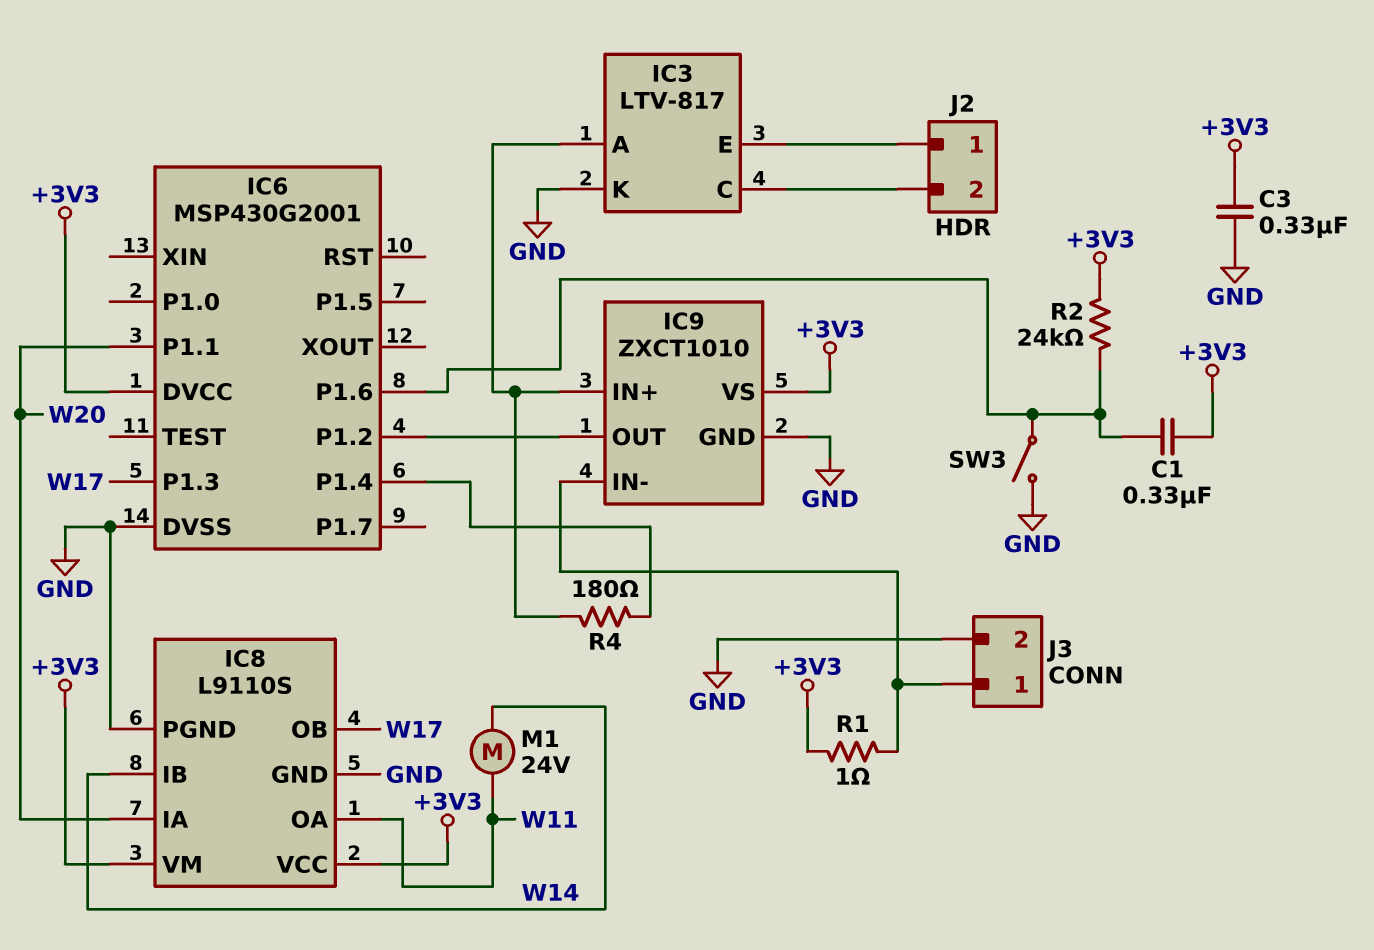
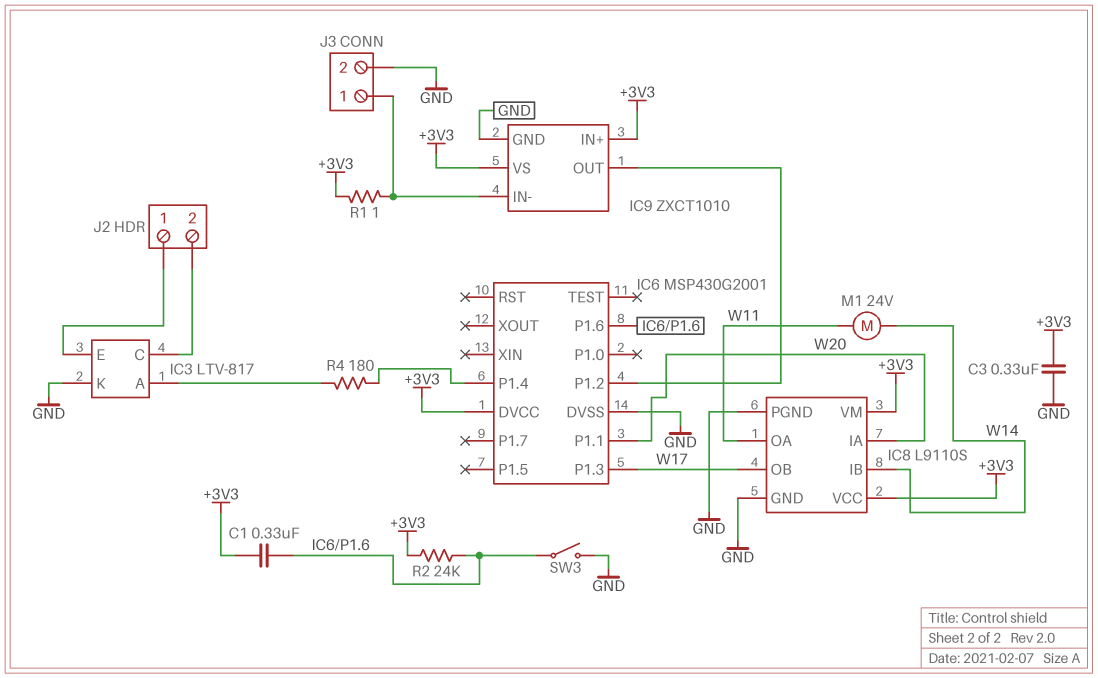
IC9 pin IN+: IC3/A -> +3V3

